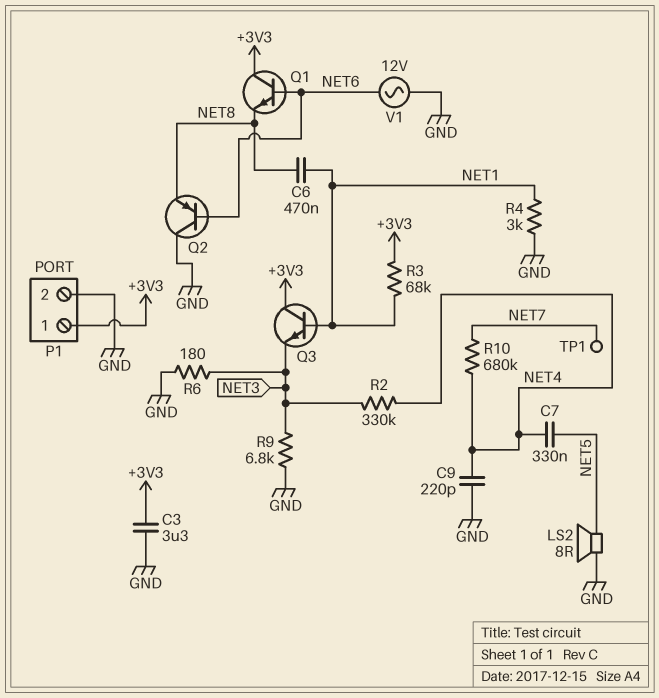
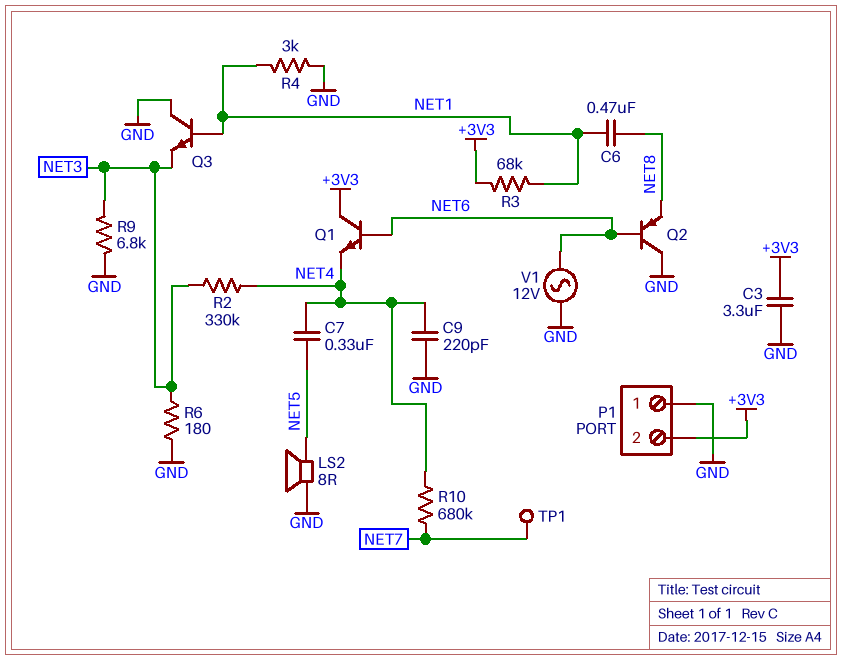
P1 pin 1: +3V3 -> GND
P1 pin 2: GND -> +3V3
Q1: NPN (B NET6, C +3V3, E NET8) -> NPN (B NET6, C +3V3, E NET4)
Q3: NPN (B NET1, C +3V3, E NET3) -> NPN (B NET1, C GND, E NET3)

